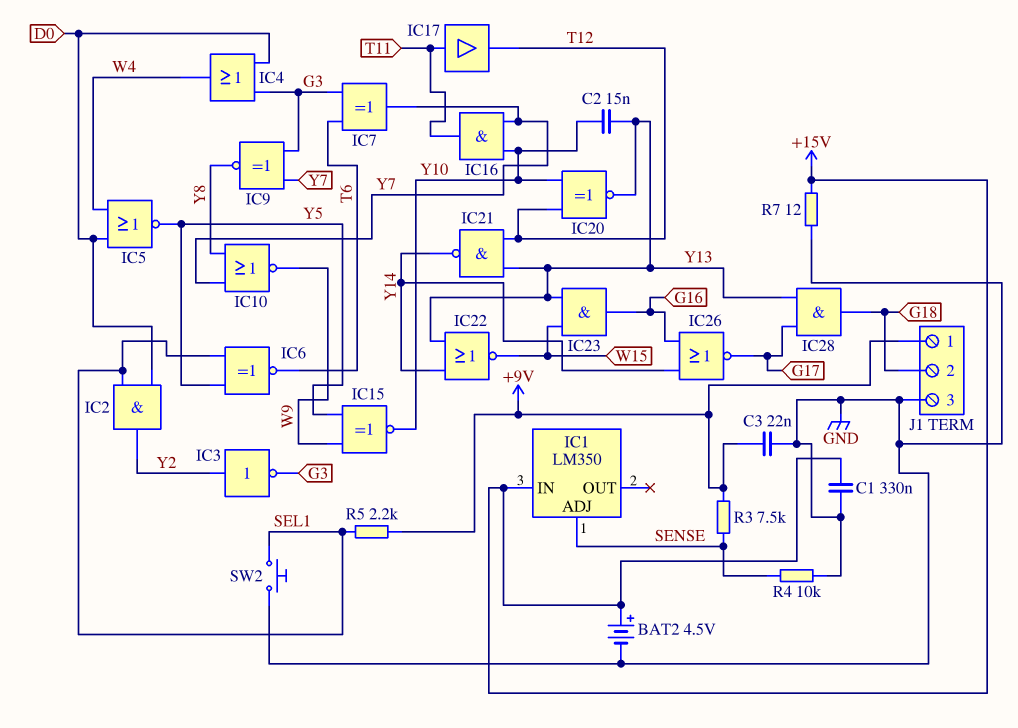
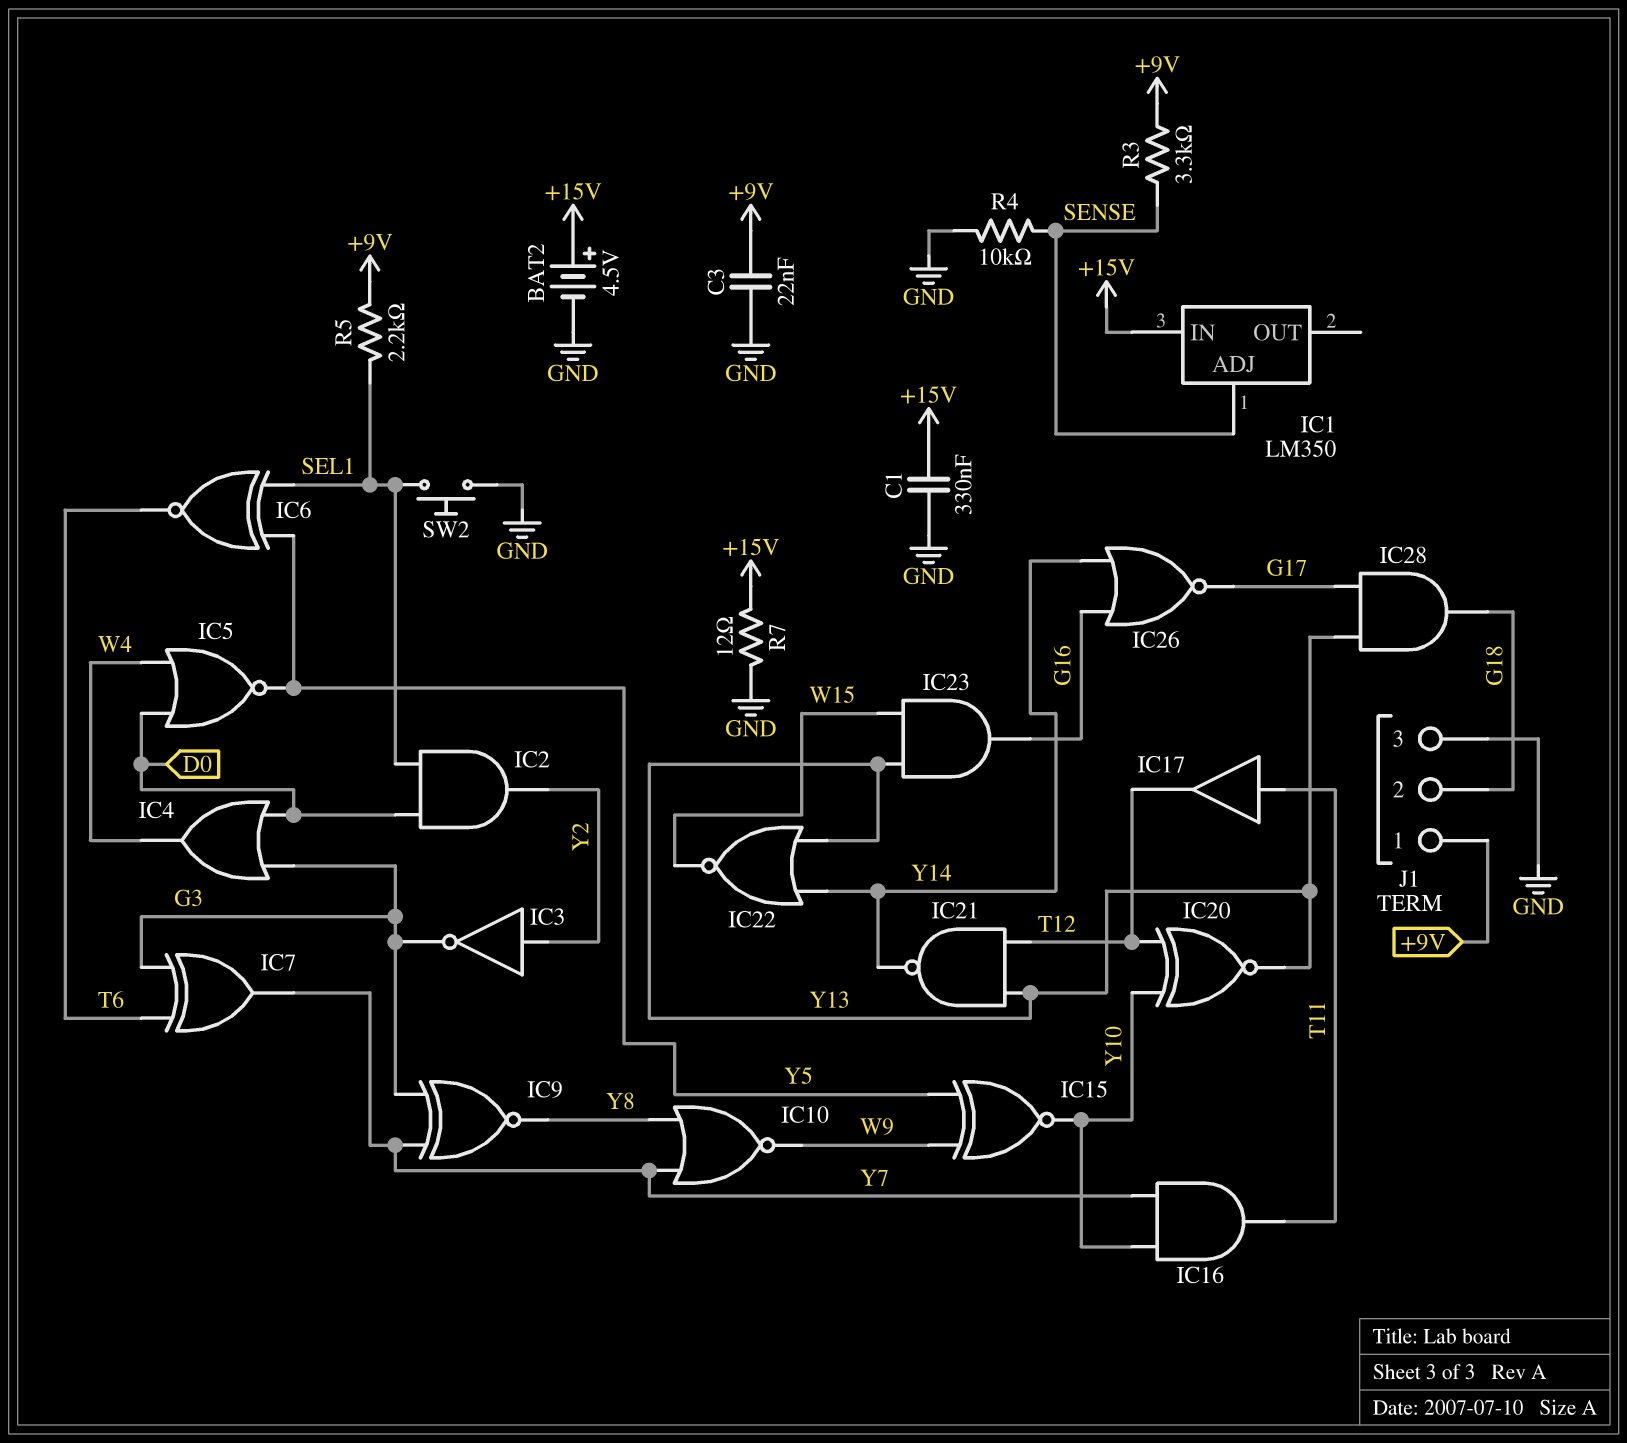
C2: 15nF (Y10, Y13) -> none
R3: 7.5k (+9V, SENSE) -> 3.3k (+9V, SENSE)

